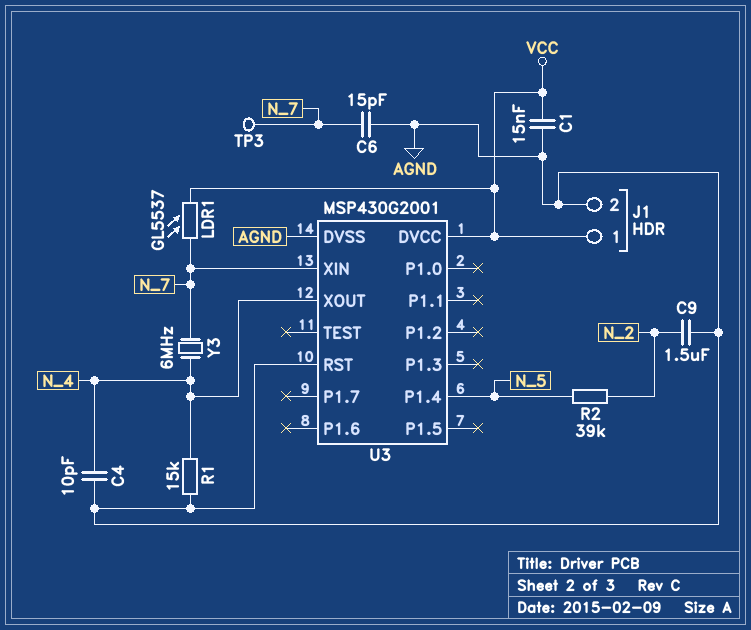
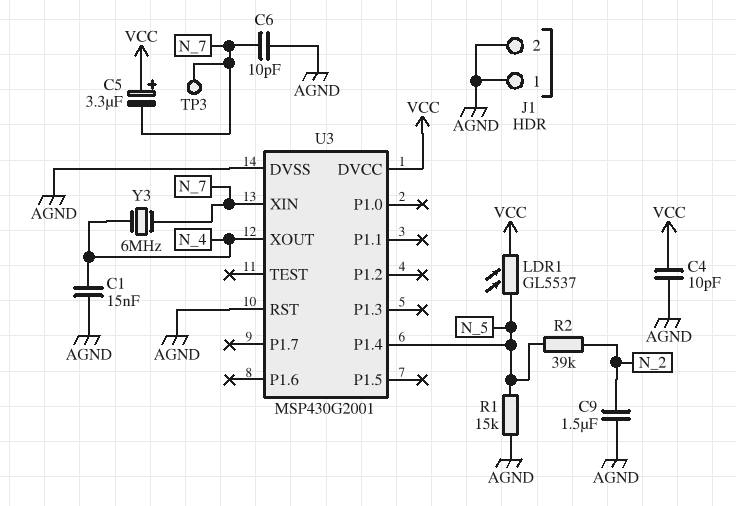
C1: 15nF (AGND, VCC) -> 15nF (AGND, N_4)
C4: 10pF (AGND, N_4) -> 10pF (AGND, VCC)
C5: none -> 3.3uF (plus VCC, minus N_7)
C6: 15pF (AGND, N_7) -> 10pF (AGND, N_7)
J1 pin 1: VCC -> AGND
LDR1: GL5537 (N_7, VCC) -> GL5537 (N_5, VCC)
R1: 15k (AGND, N_4) -> 15k (AGND, N_5)

